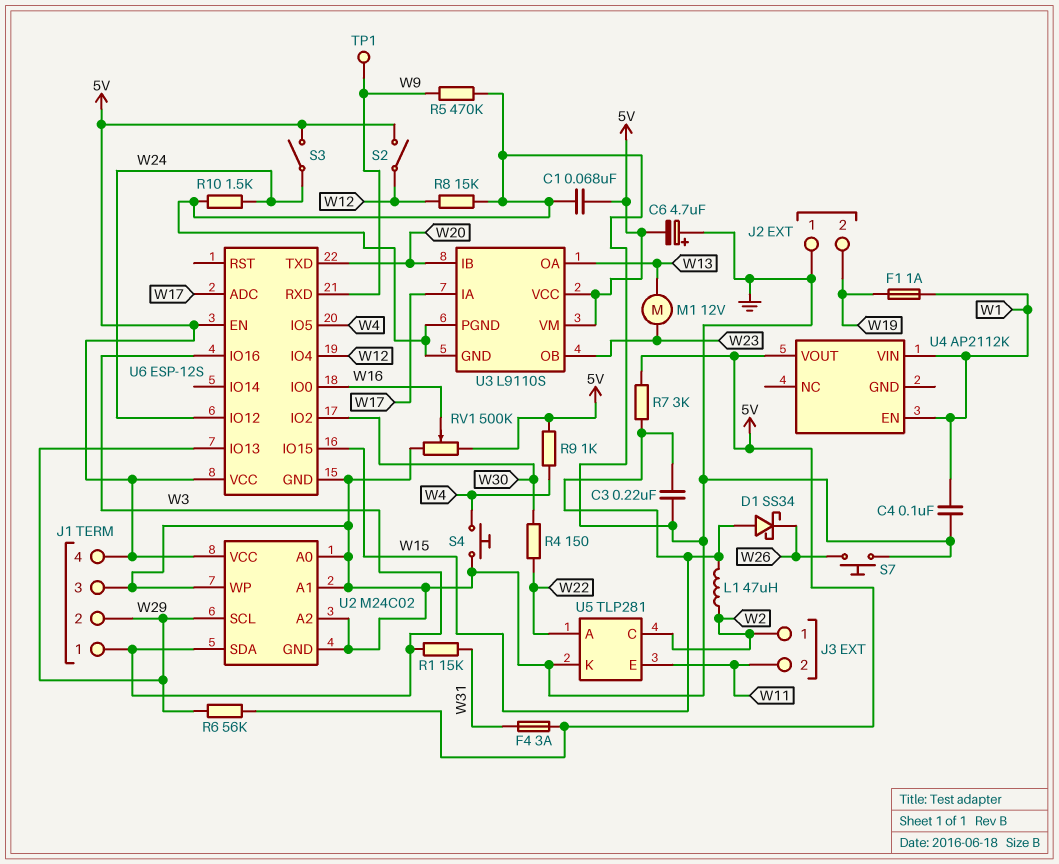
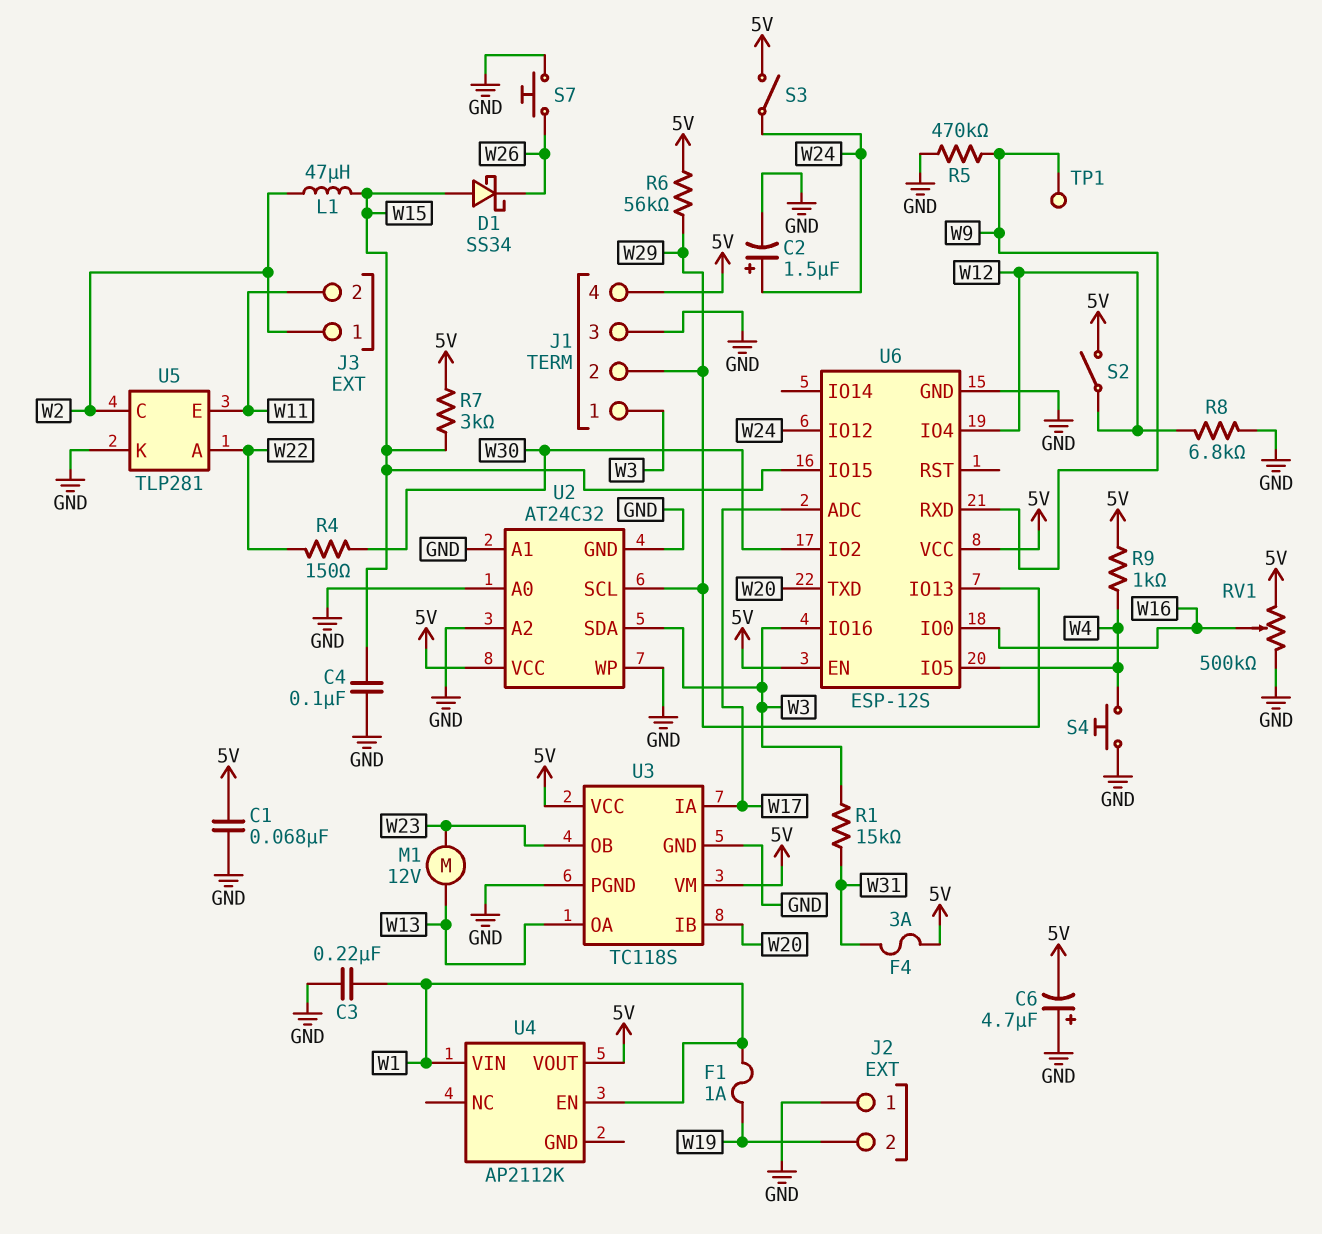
C2: none -> 1.5uF (plus W24, minus GND)
C3: 220nF (GND, W15) -> 220nF (GND, W1)
C4: 100nF (GND, W1) -> 100nF (GND, W15)
R8: 15k (GND, W12) -> 6.8k (GND, W12)
R10: 1.5k (GND, W24) -> none
U2: M24C02 -> AT24C32
U3: L9110S -> TC118S

